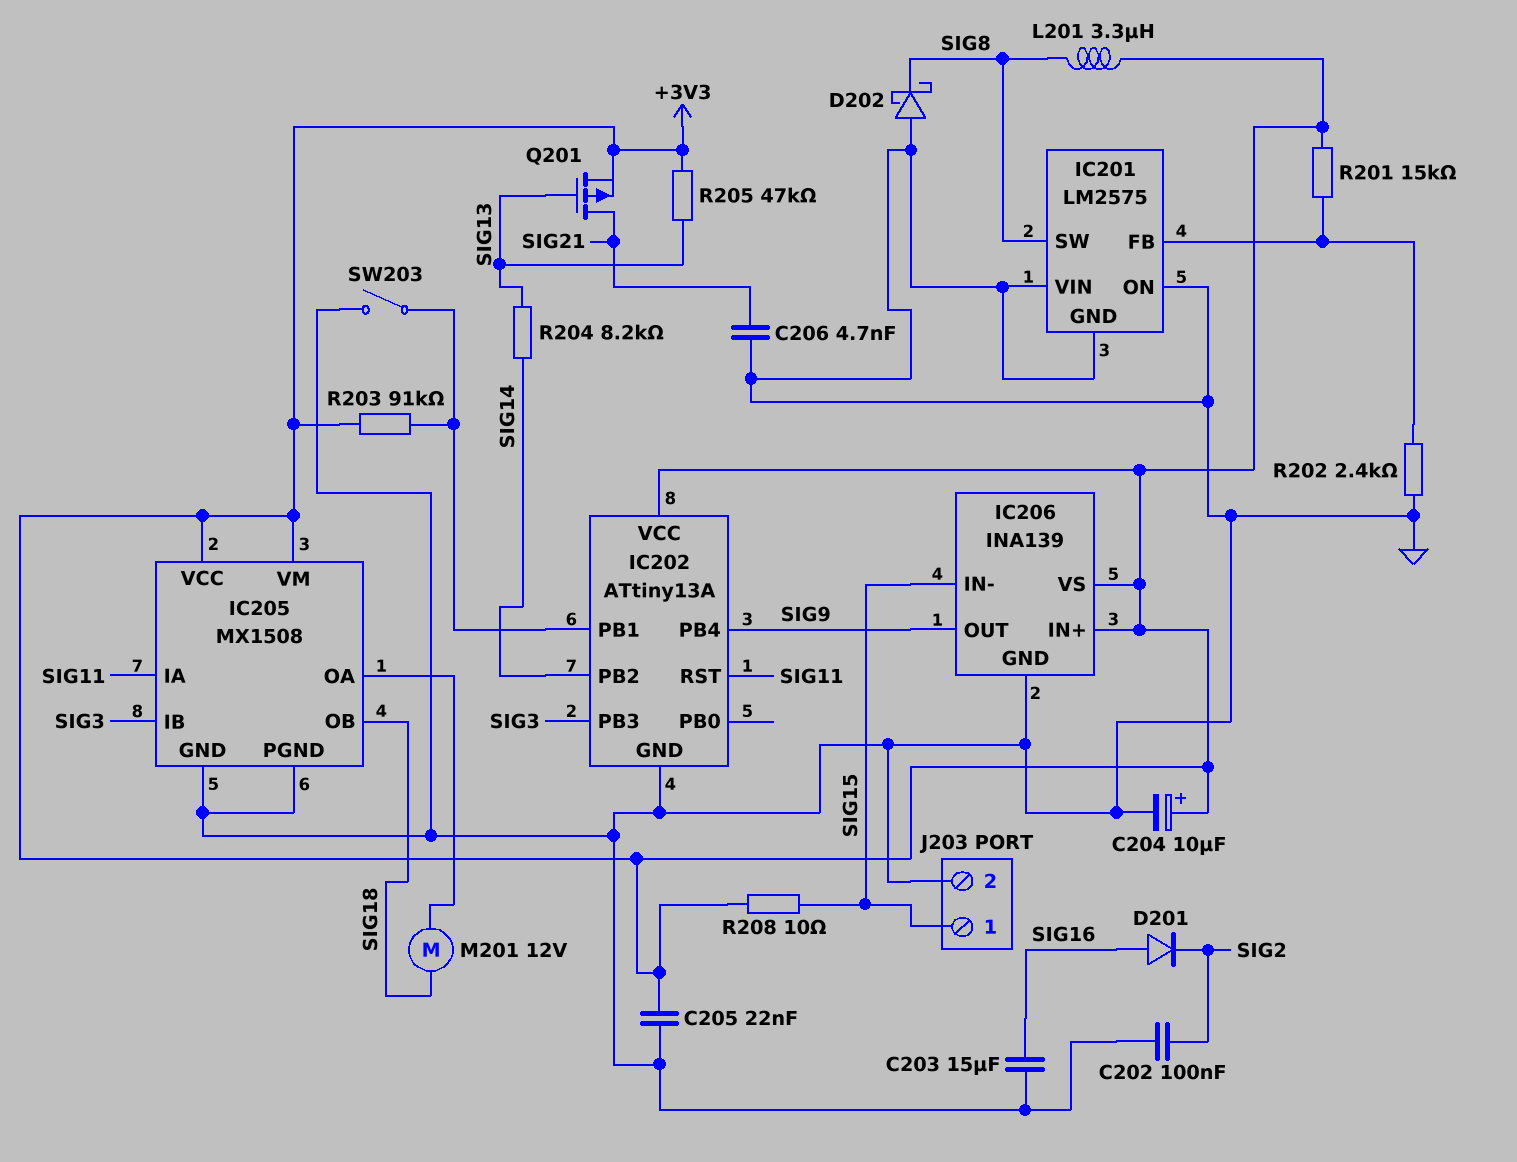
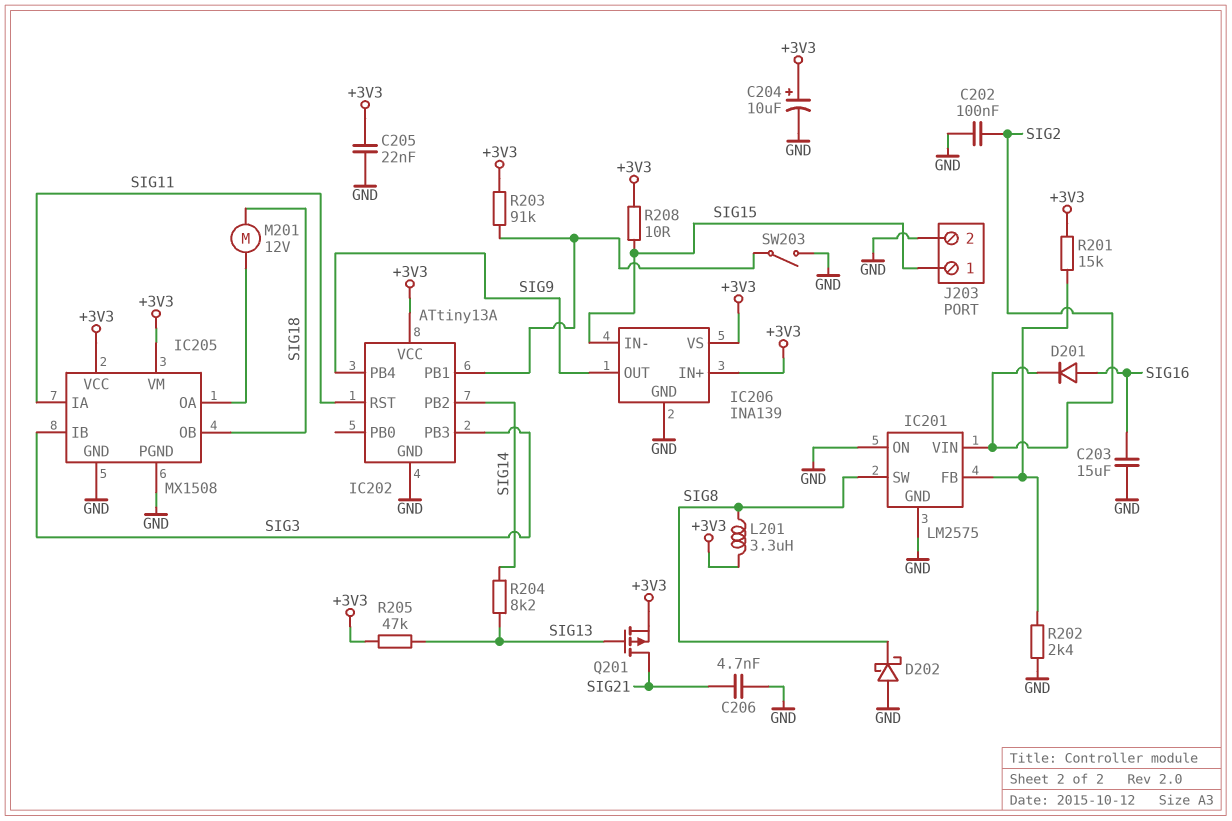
IC201 pin VIN: GND -> SIG2

